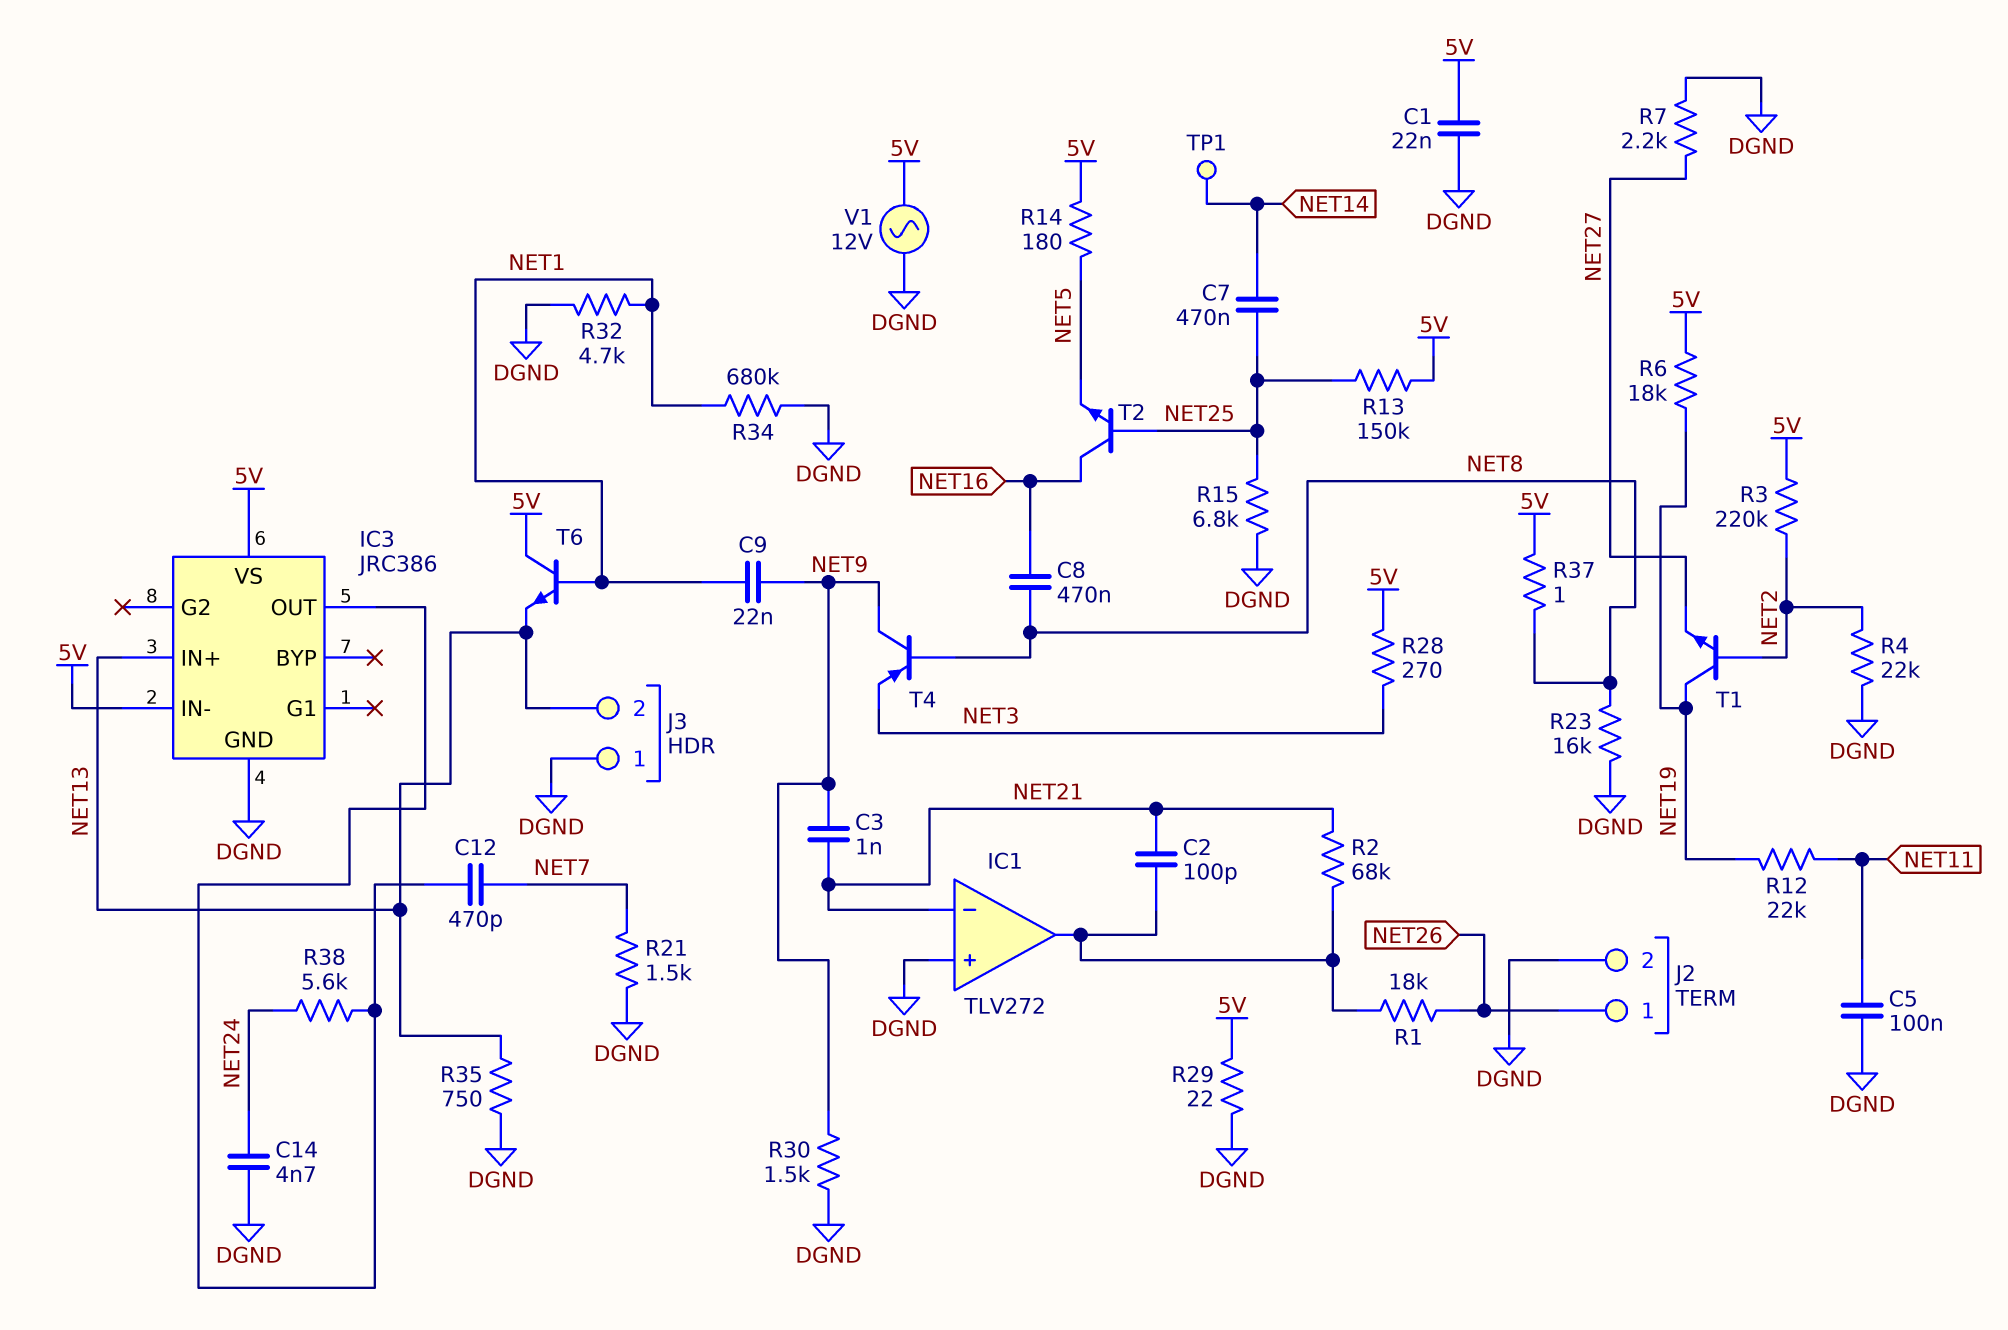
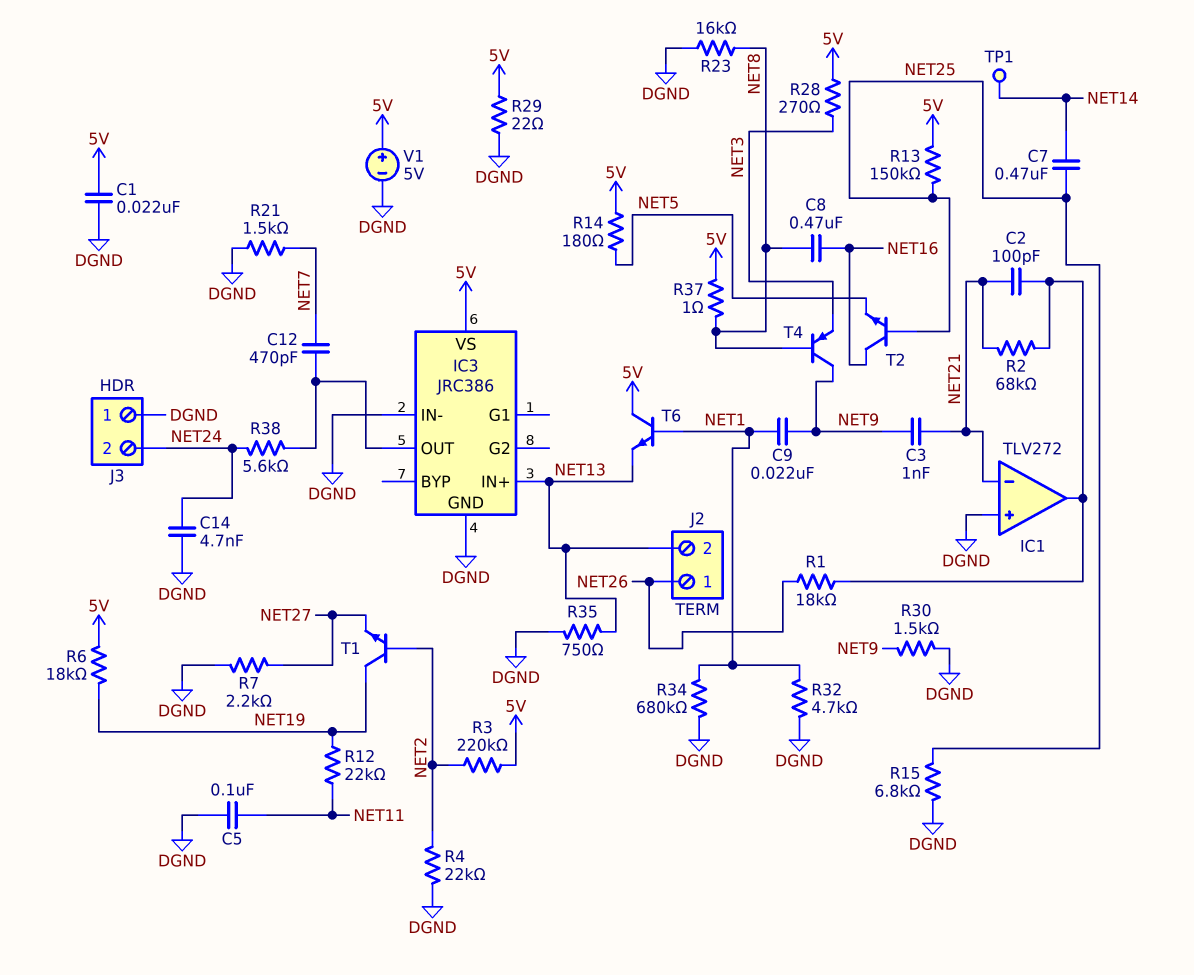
IC3 pin IN-: 5V -> DGND
J2 pin 2: DGND -> NET13
J3 pin 2: NET13 -> NET24
V1: AC 12V (5V, DGND) -> 5V (plus 5V, minus DGND)

